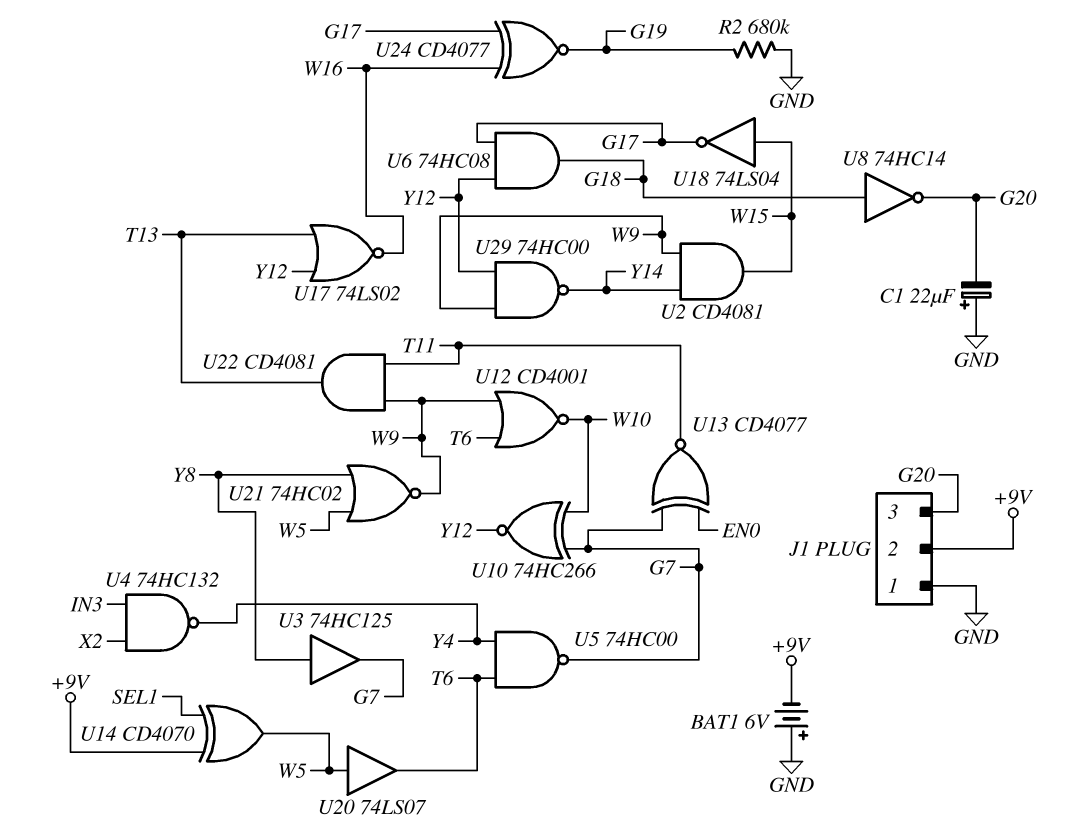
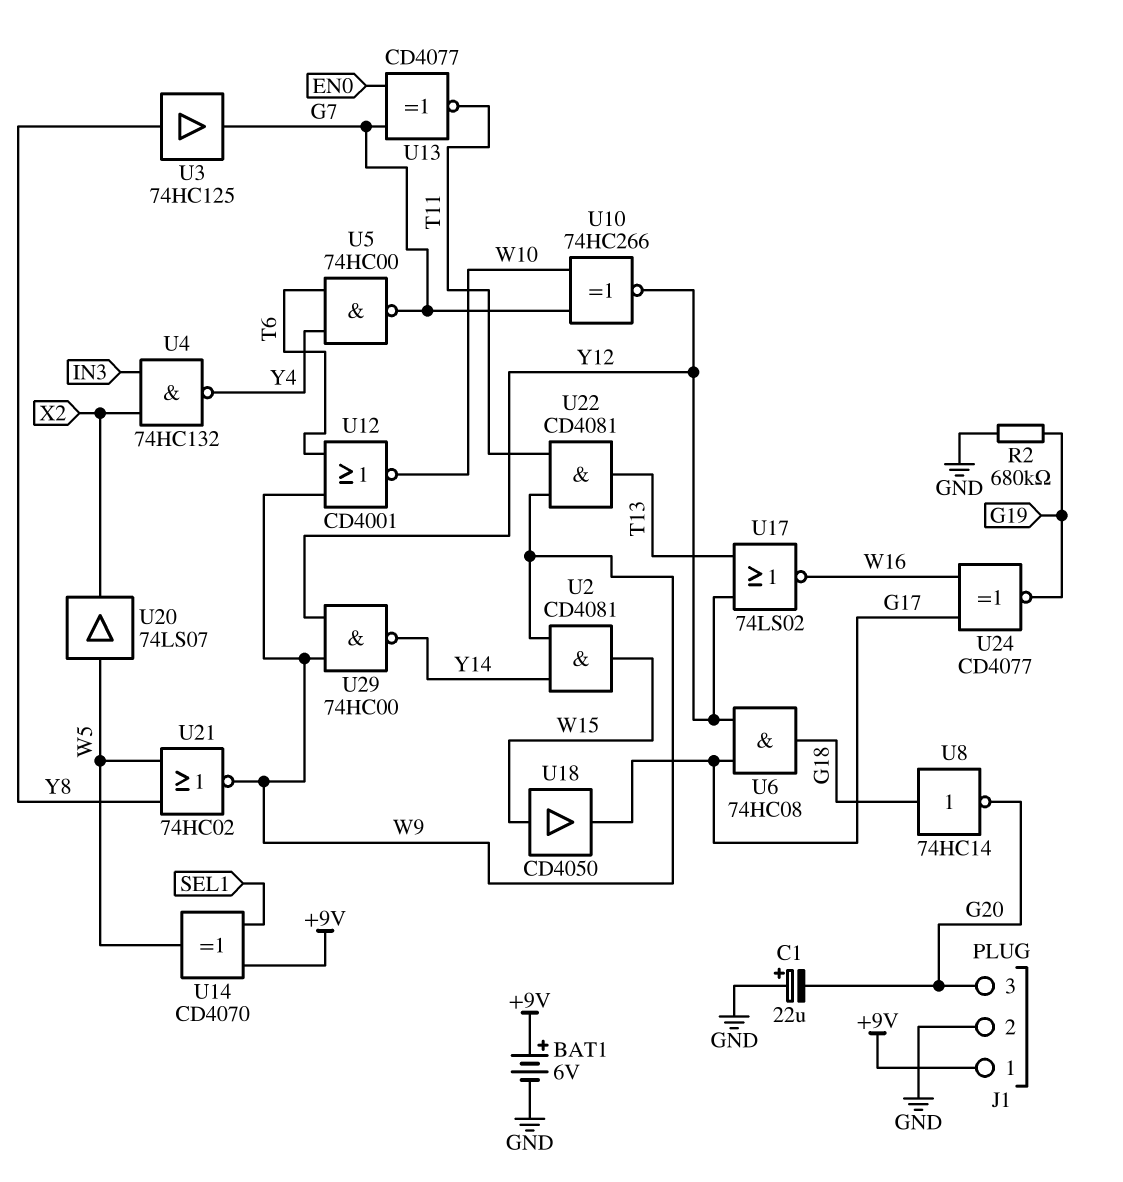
BAT1: 6V (plus GND, minus +9V) -> 6V (plus +9V, minus GND)
J1 pin 1: GND -> +9V
J1 pin 2: +9V -> GND
U18: NOT 74LS04 (in W15, out G17) -> buffer CD4050 (in W15, out G17)
U20: buffer 74LS07 (in W5, out T6) -> buffer 74LS07 (in W5, out X2)

